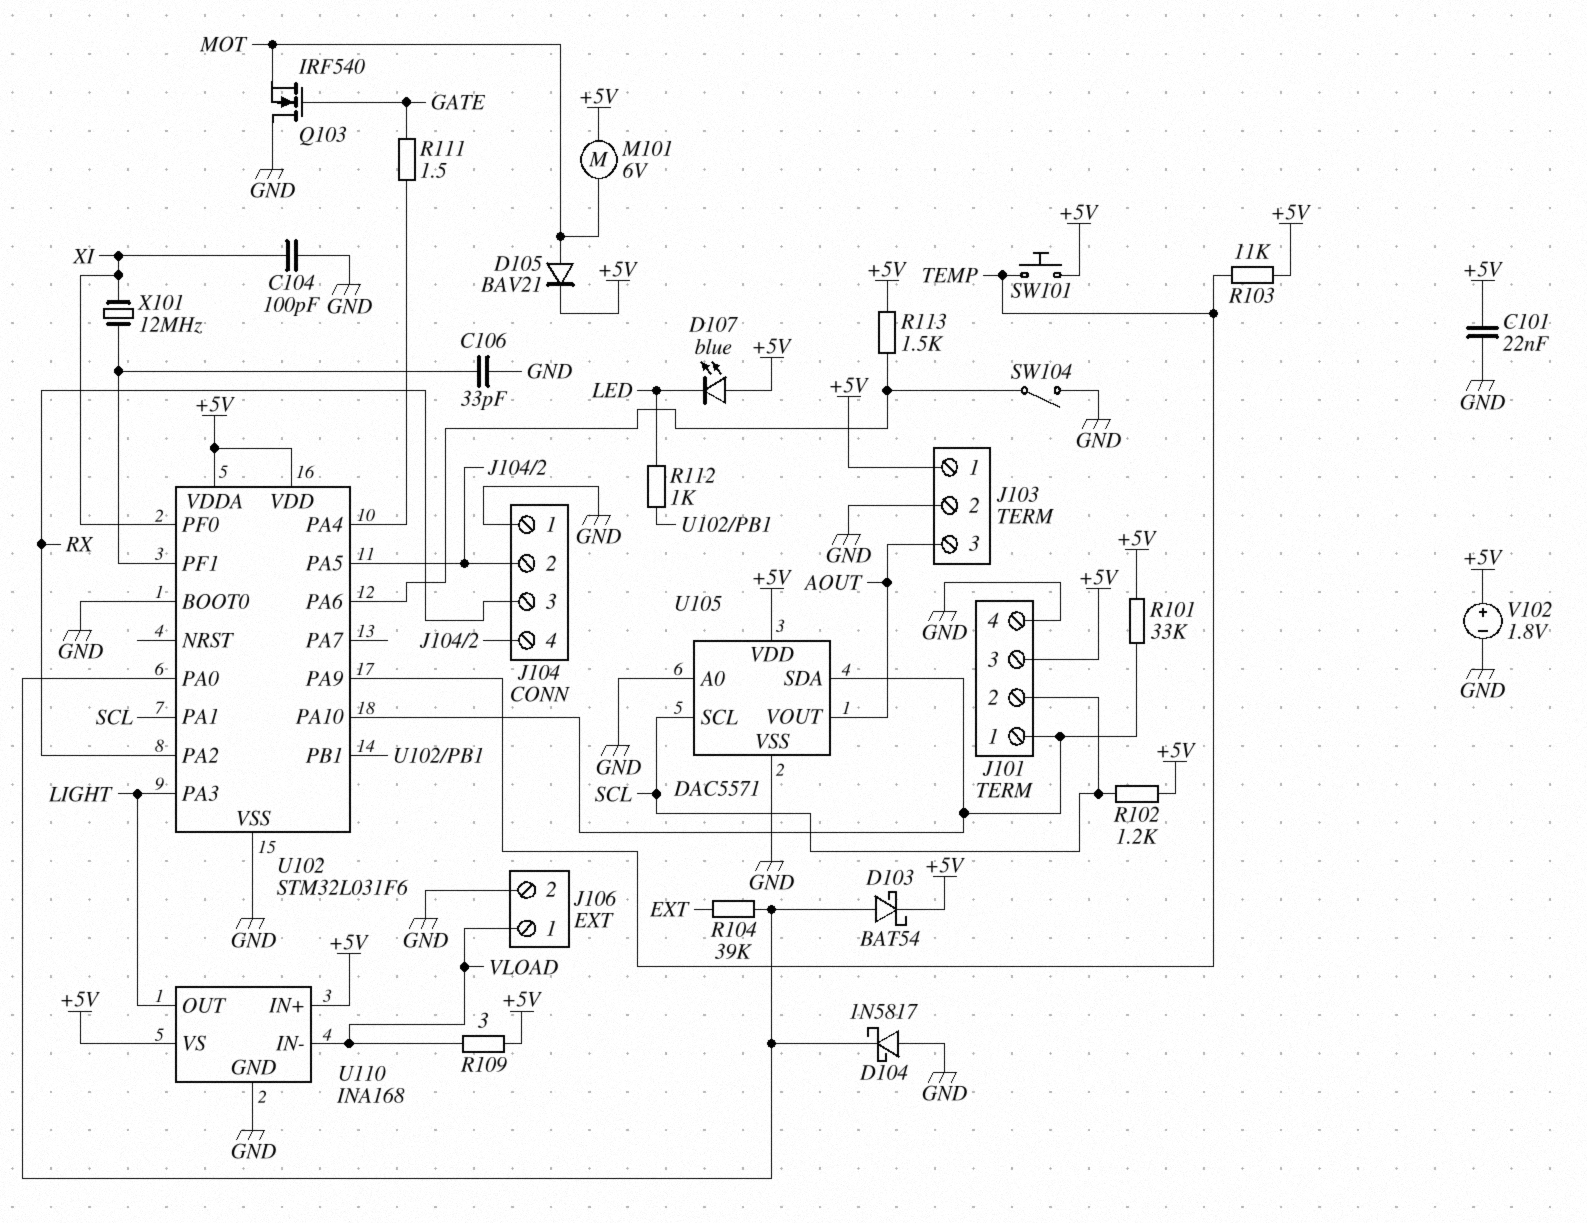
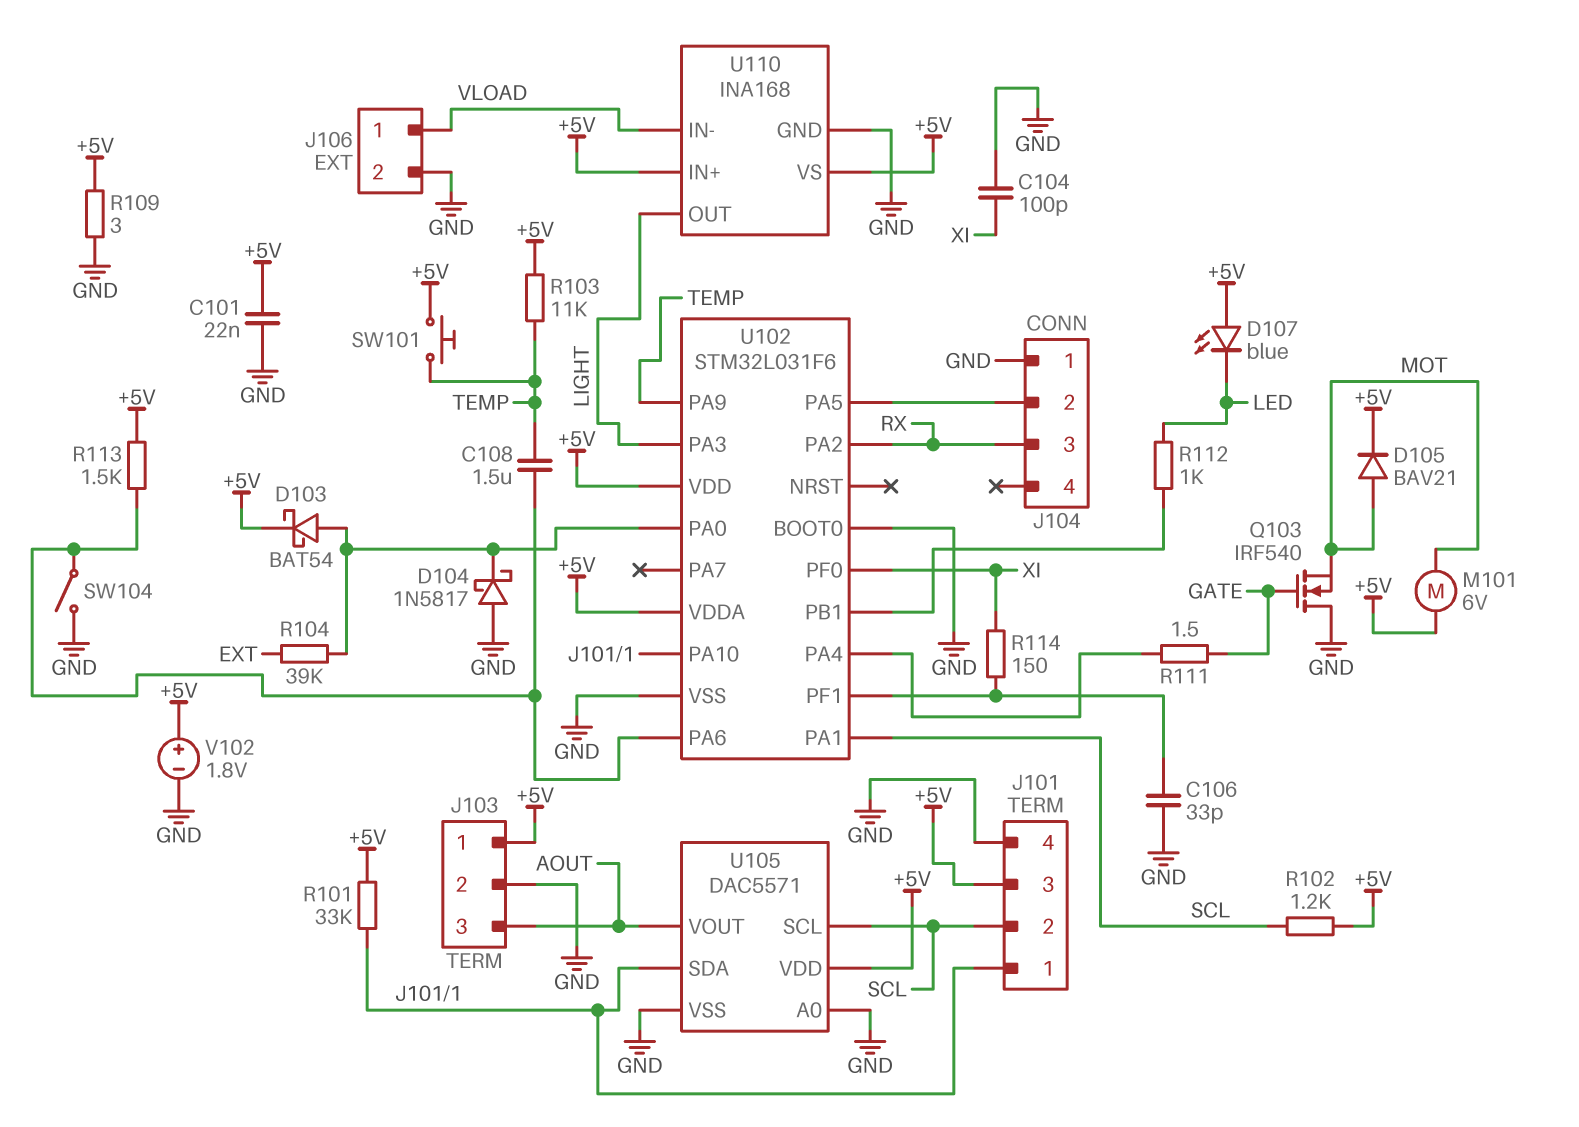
C108: none -> 1.5uF (TEMP, U102/PA6)
J104 pin 4: J104/2 -> none
R109: 3 (+5V, VLOAD) -> 3 (+5V, GND)
R114: none -> 150 (U102/PF1, XI)
X101: 12MHz (U102/PF1, XI) -> none

